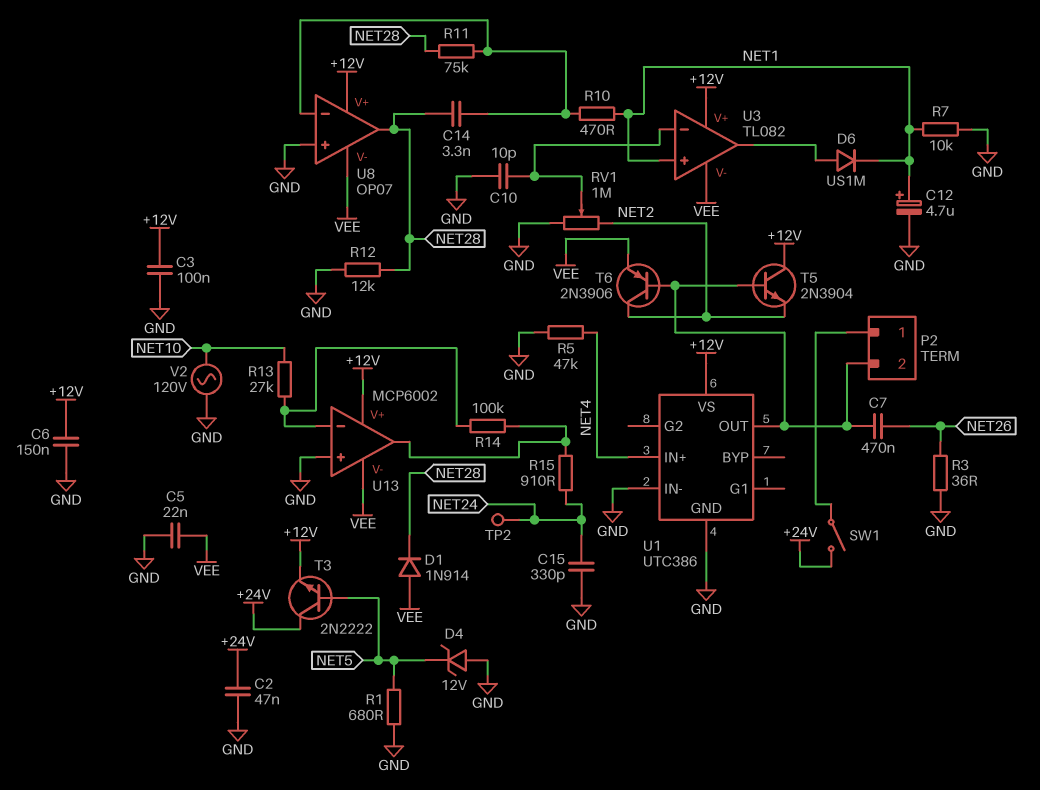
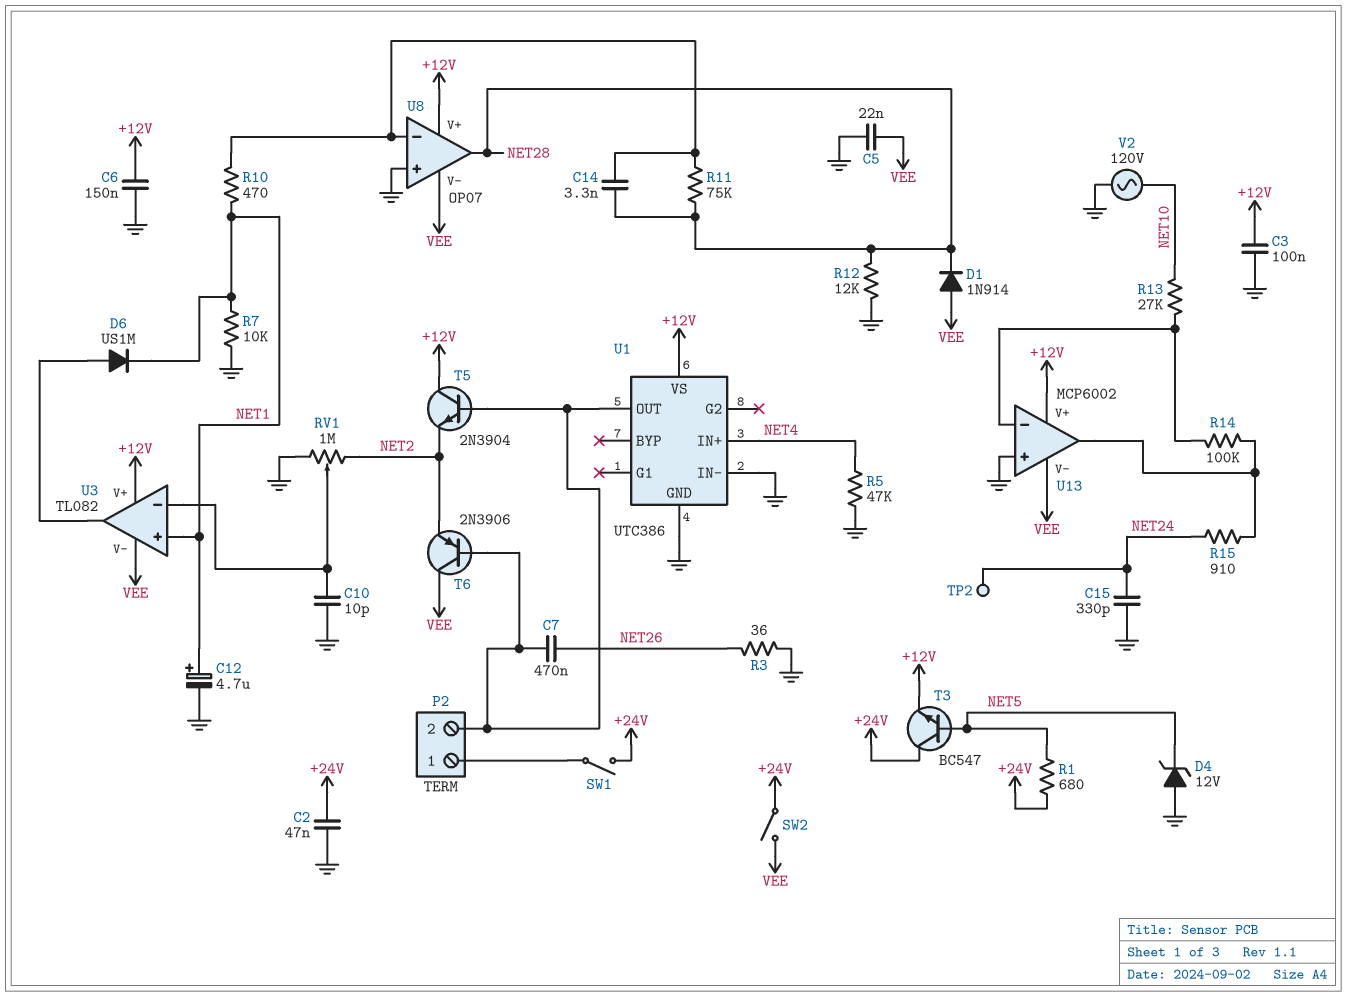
R1: 680 (GND, NET5) -> 680 (+24V, NET5)
SW2: none -> switch (+24V, VEE)
T3: NPN 2N2222 (B NET5, C +24V, E +12V) -> NPN BC547 (B NET5, C +24V, E +12V)
T6: PNP 2N3906 (B P2/2, C NET2, E VEE) -> PNP 2N3906 (B P2/2, C VEE, E NET2)

